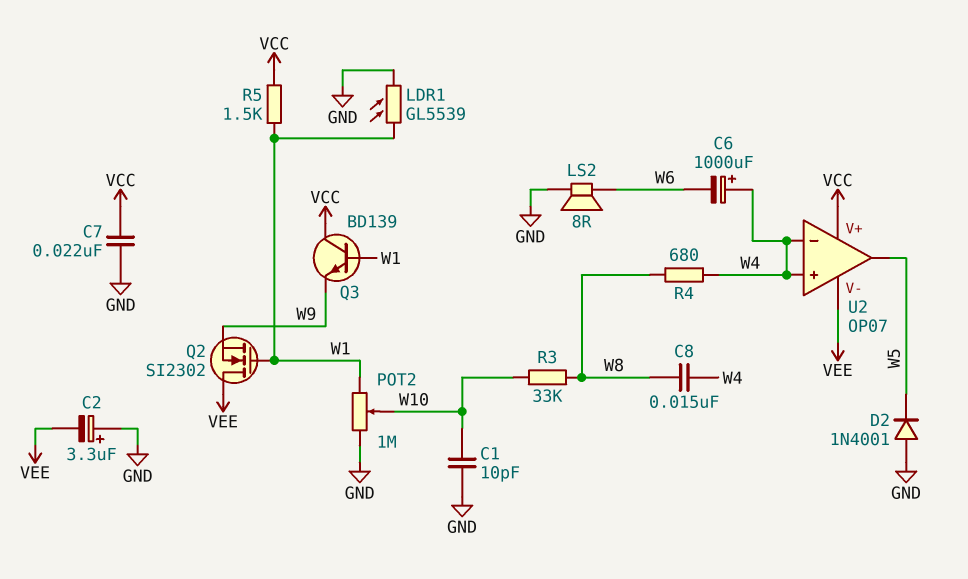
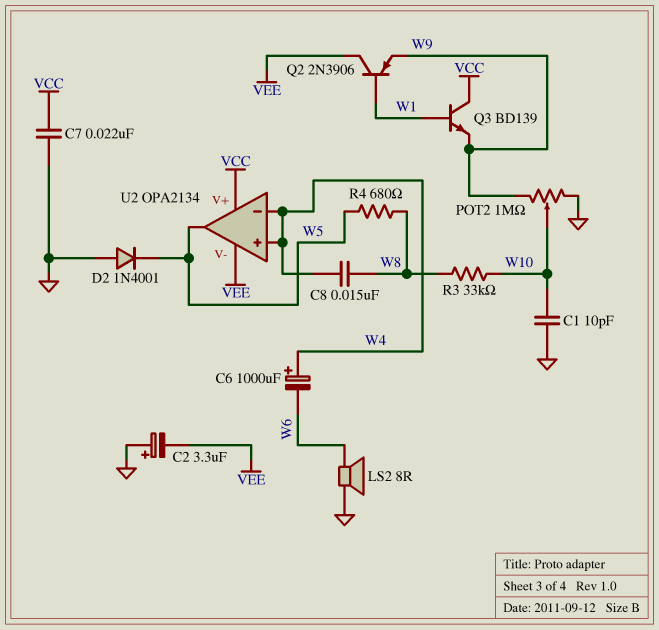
LDR1: GL5539 (GND, W1) -> none
POT2: 1M (GND, W1, wiper W10) -> 1M (GND, W9, wiper W10)
Q2: NMOS SI2302 (G W1, D VEE, S W9) -> PNP 2N3906 (B W1, C VEE, E W9)
R4: 680 (W4, W8) -> 680 (W5, W8)
R5: 1.5k (VCC, W1) -> none
U2: OP07 -> OPA2134

